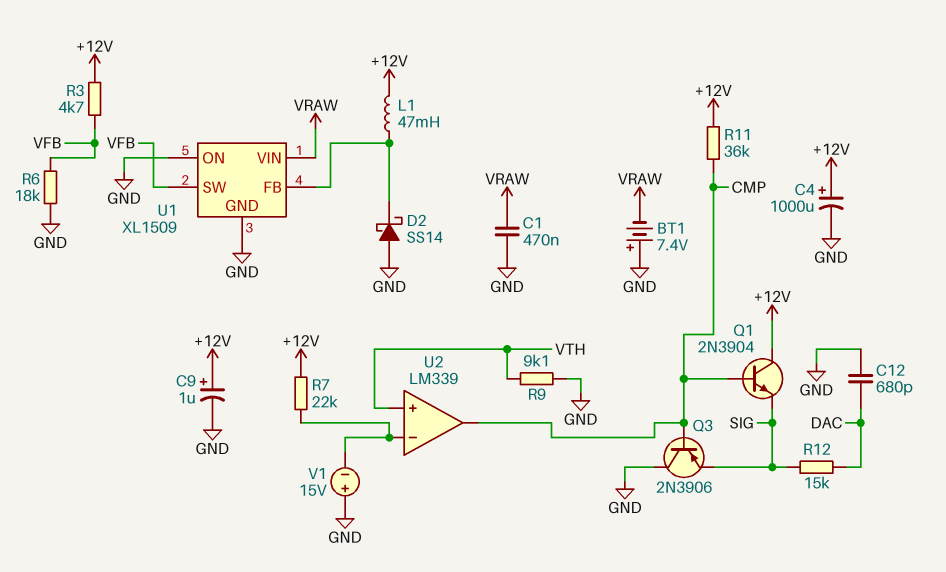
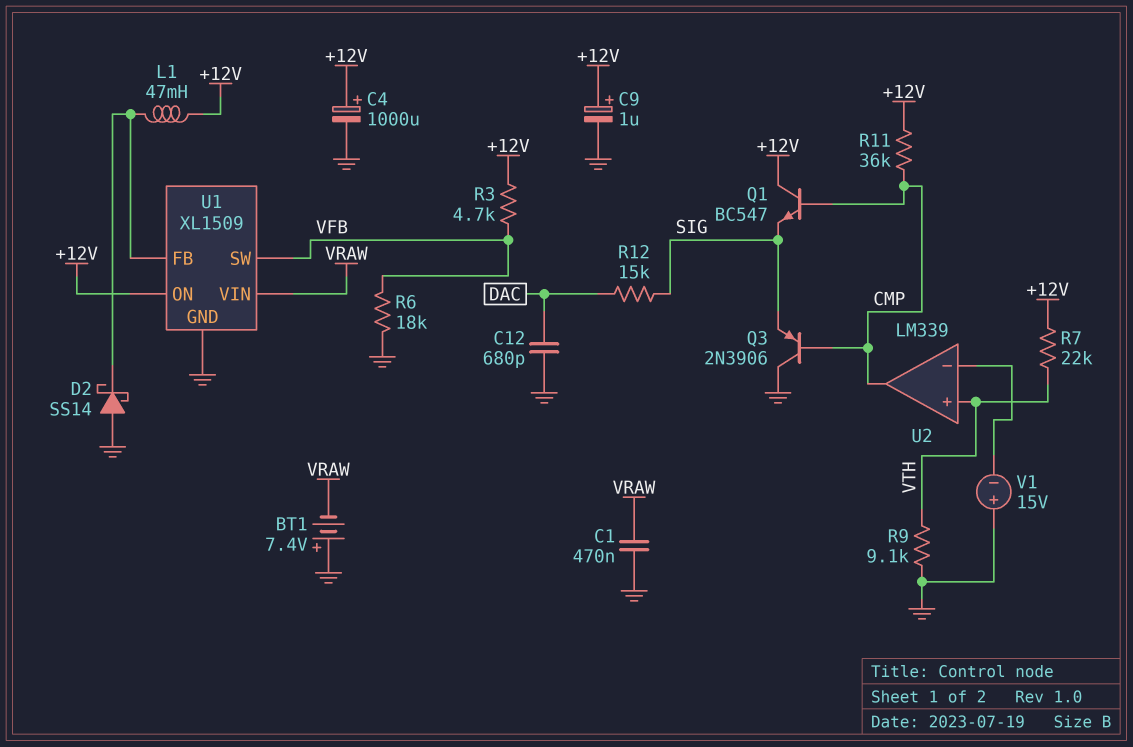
Q1: NPN 2N3904 (B CMP, C +12V, E SIG) -> NPN BC547 (B CMP, C +12V, E SIG)
R7: 22k (+12V, U2/in-) -> 22k (+12V, VTH)
U1 pin ON: GND -> +12V

